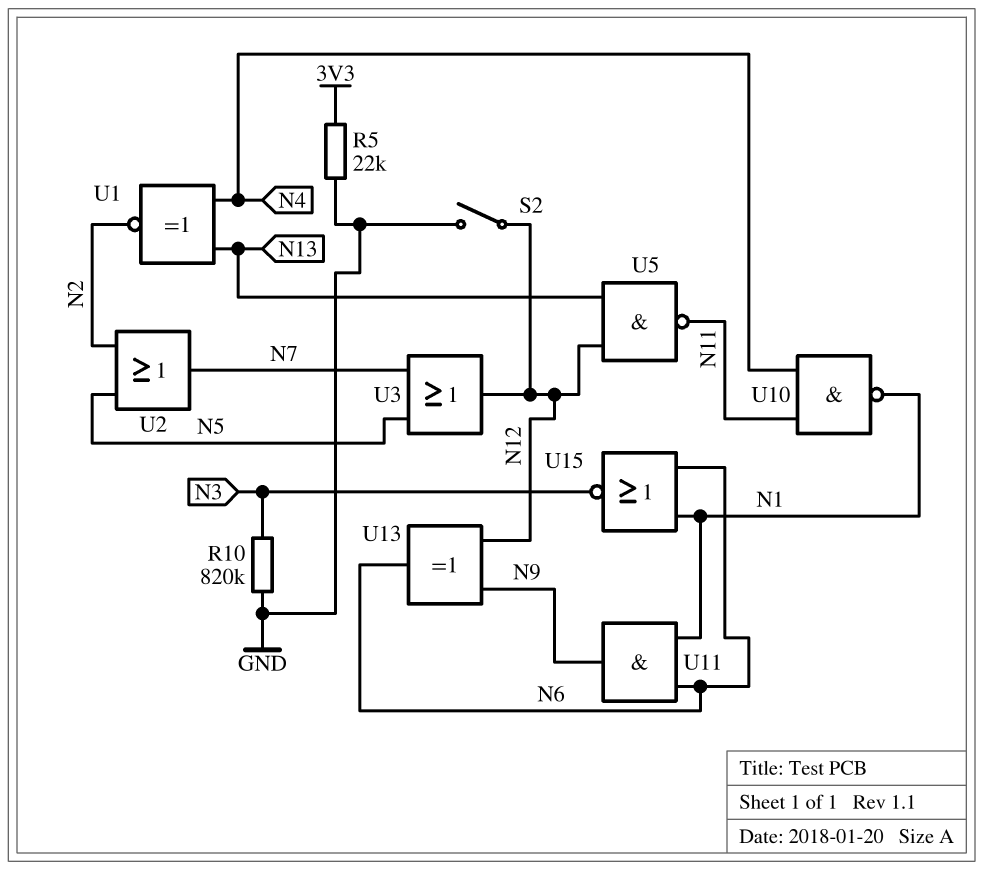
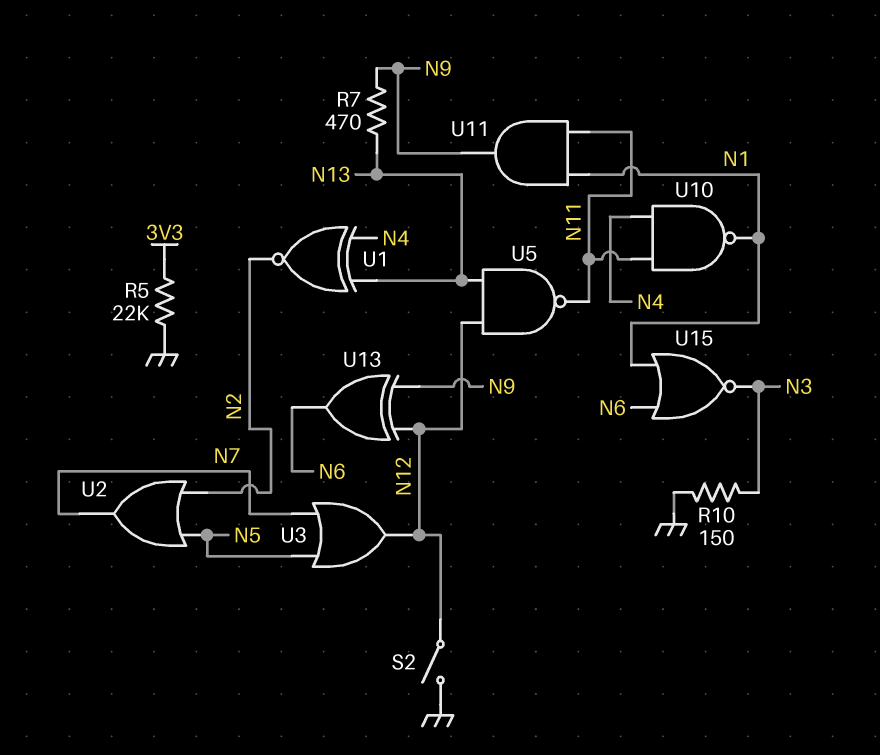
R7: none -> 470 (N9, N13)
R10: 820k (GND, N3) -> 150 (GND, N3)
U11: AND (in N1, in N6, out N9) -> AND (in N1, in N11, out N9)

